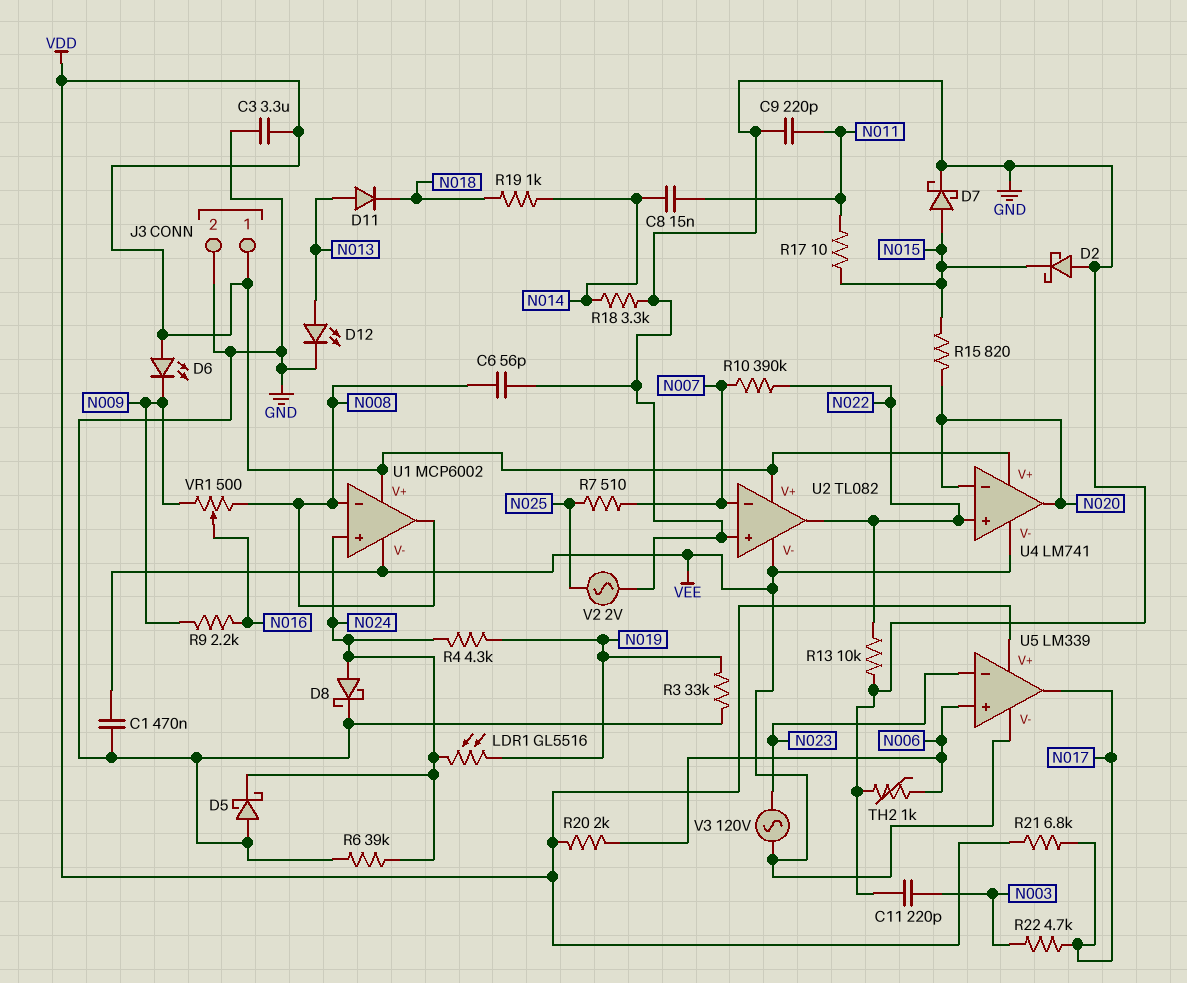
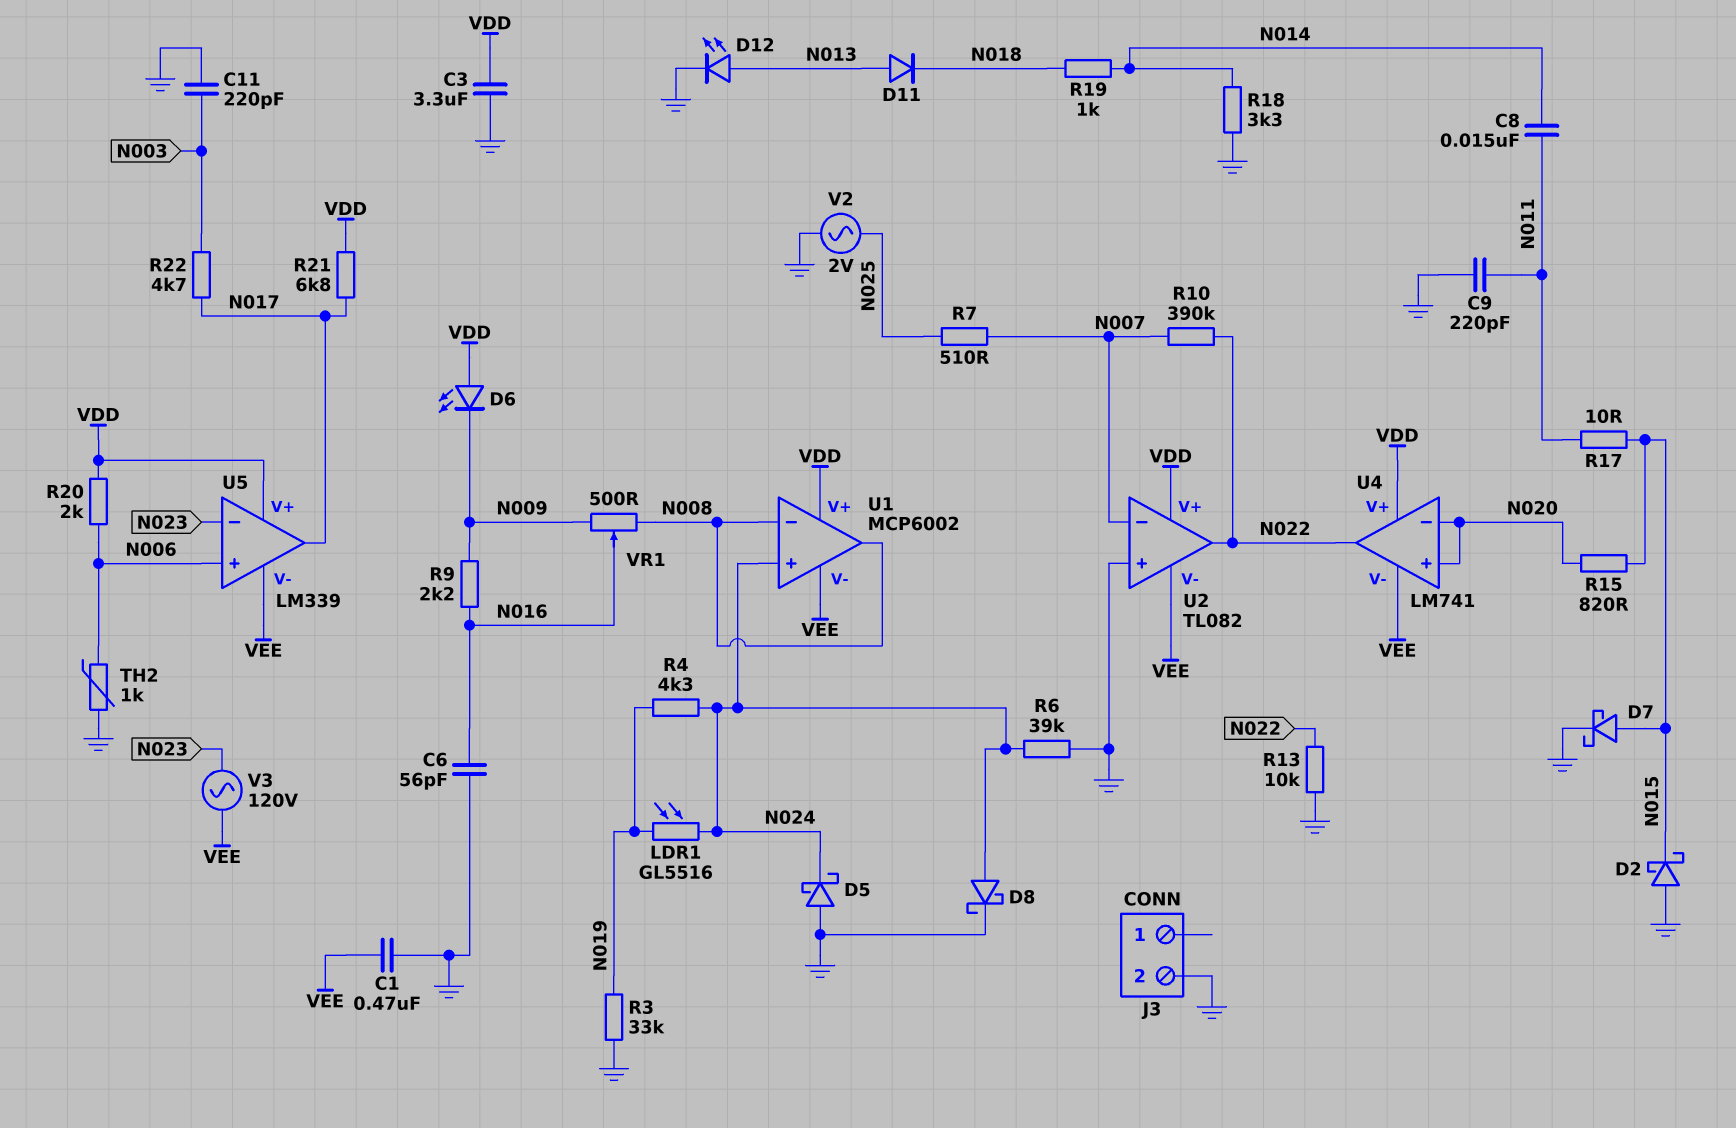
C6: 56pF (GND, N008) -> 56pF (GND, N016)
J3 pin 1: VDD -> none
U4 pin in+: N022 -> N020
U4 pin out: N020 -> N022

